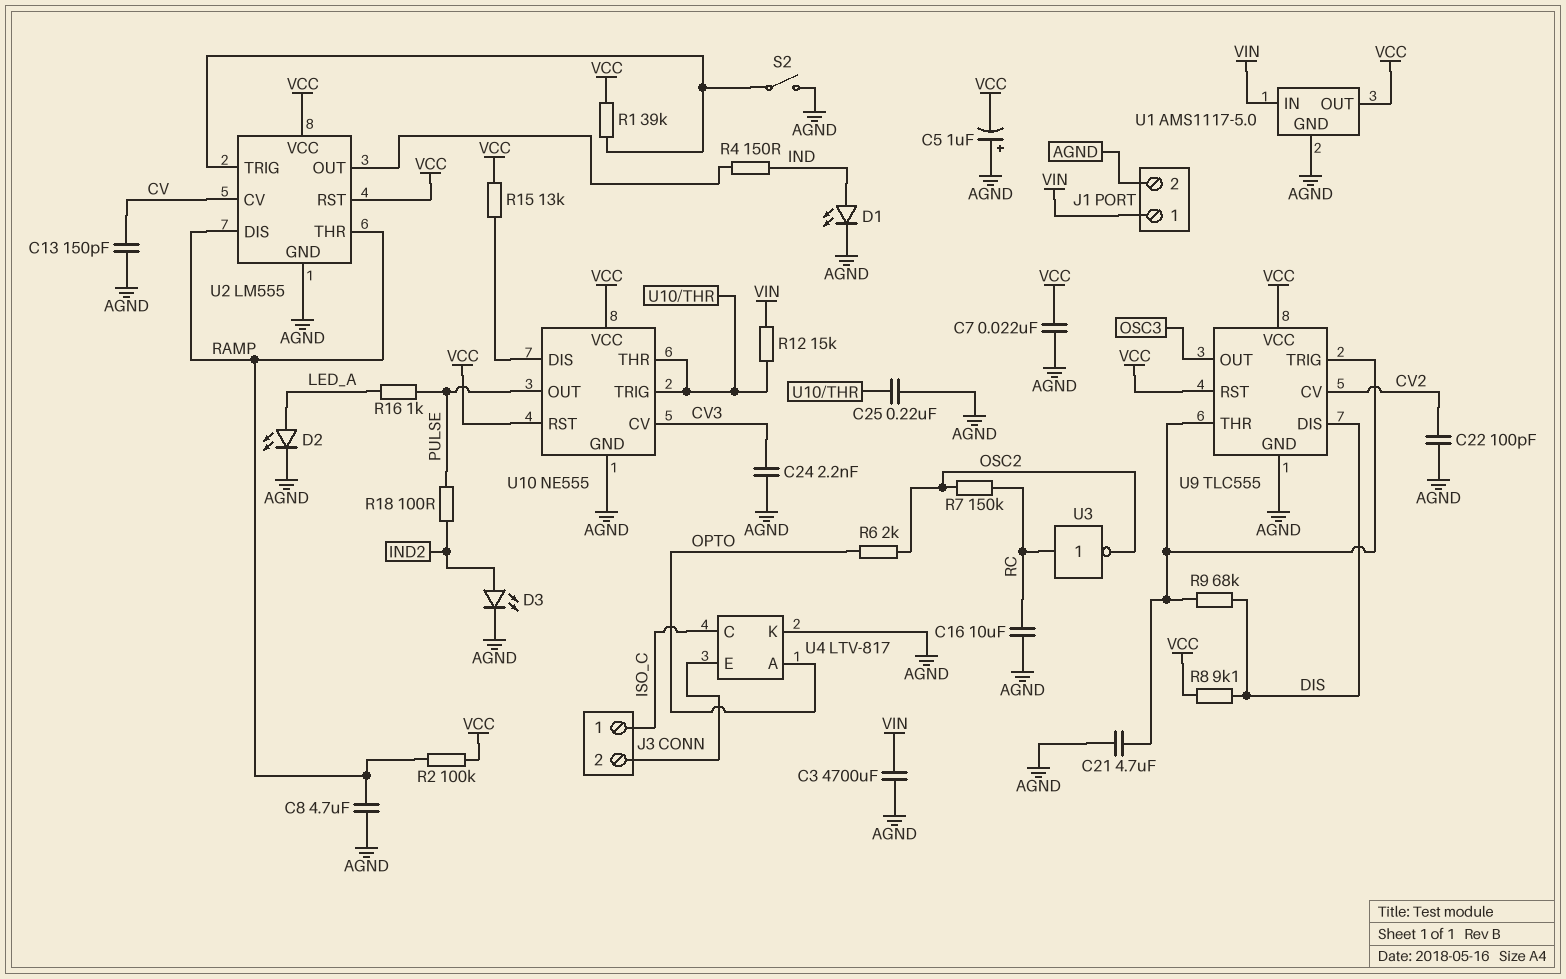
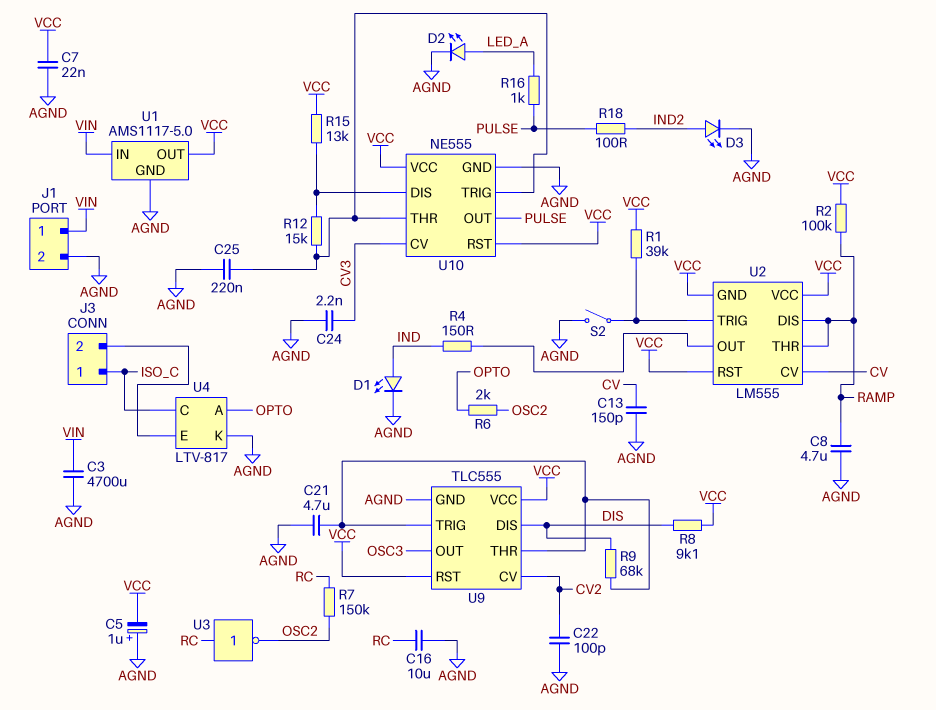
R12: 15k (U10/THR, VIN) -> 15k (U10/DIS, U10/THR)
U2 pin GND: AGND -> VCC

